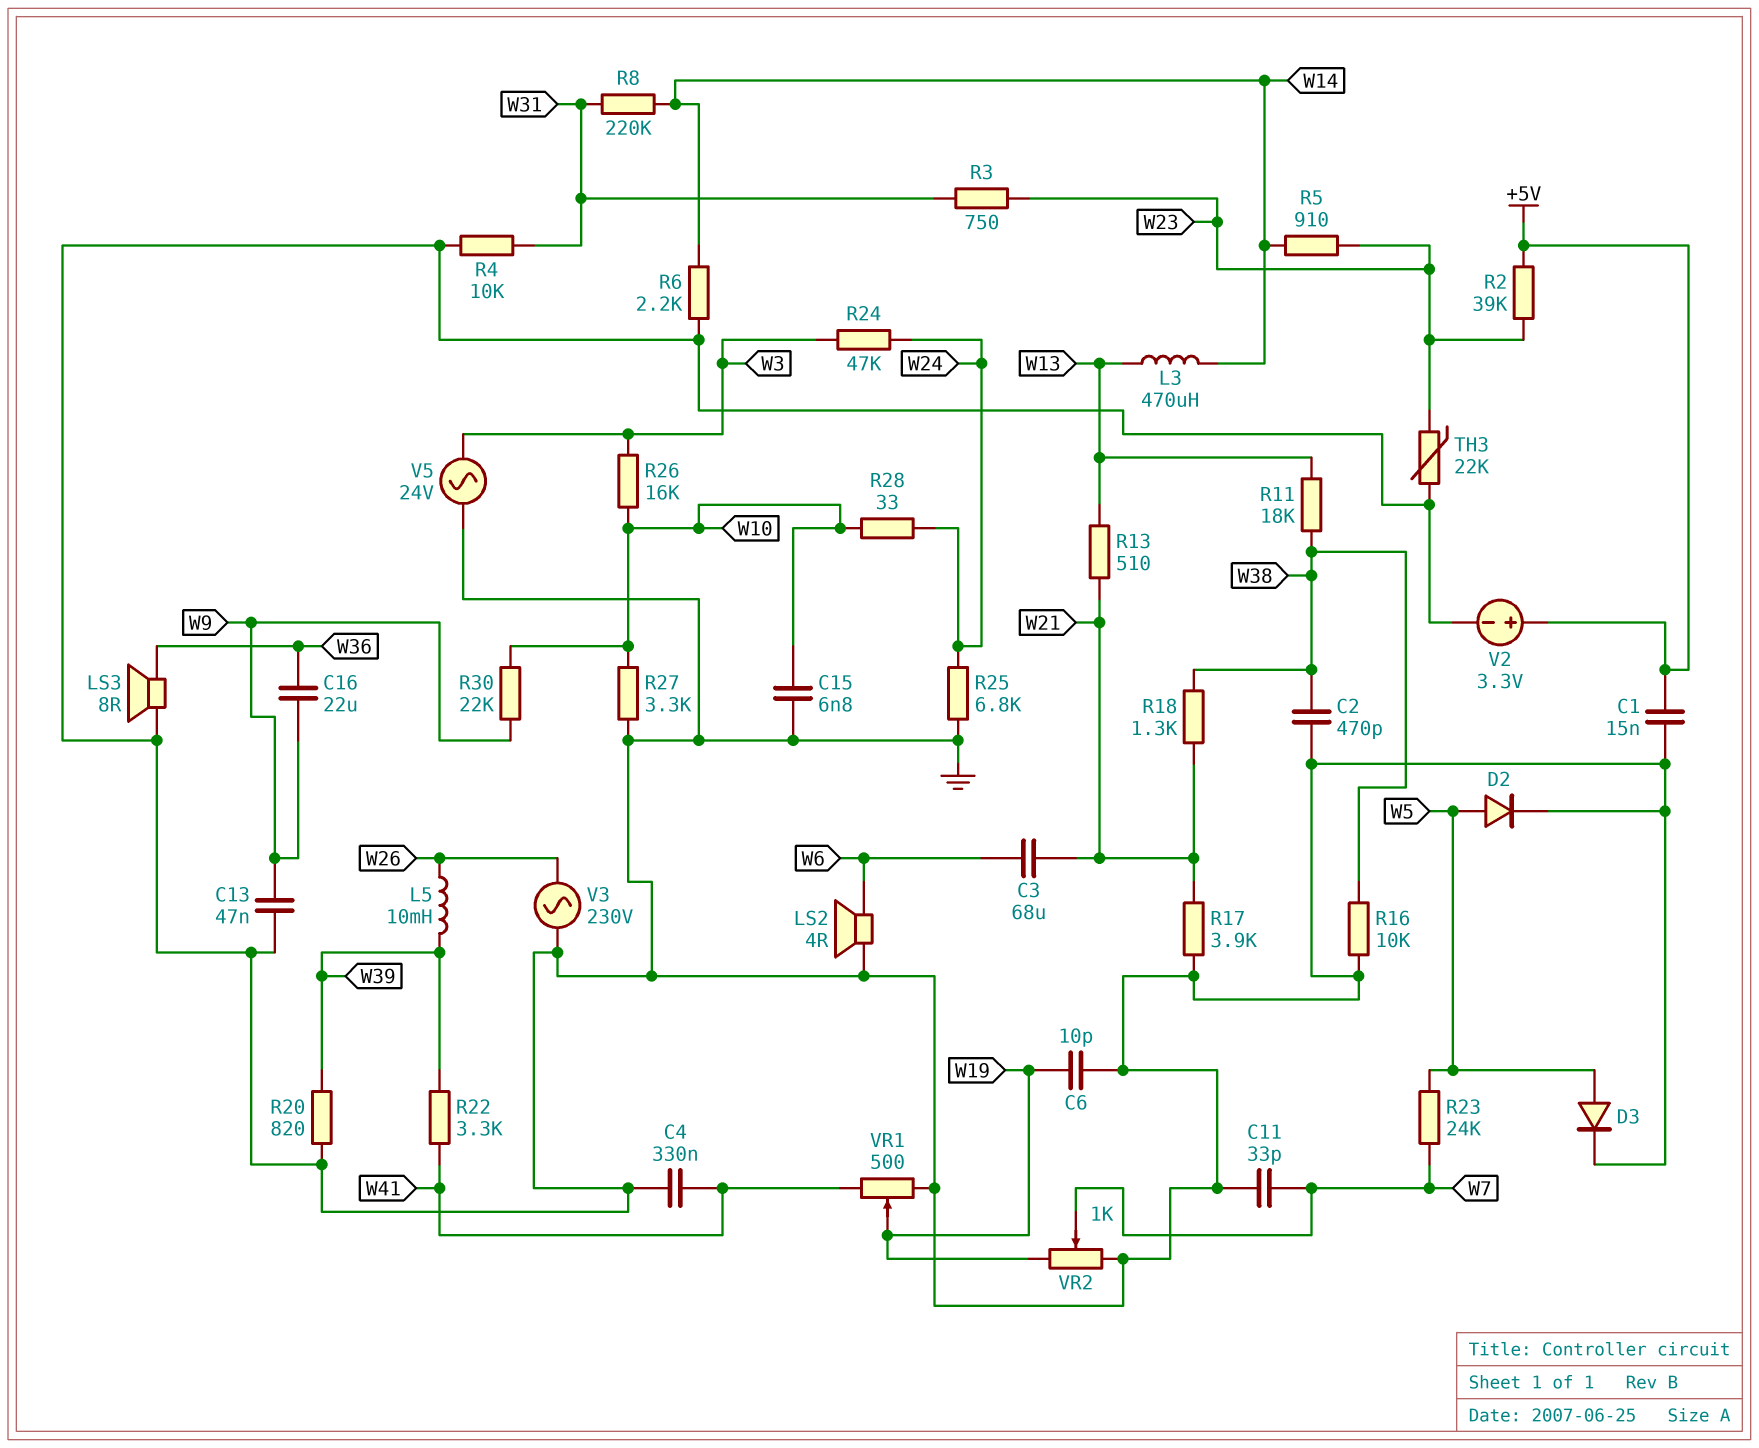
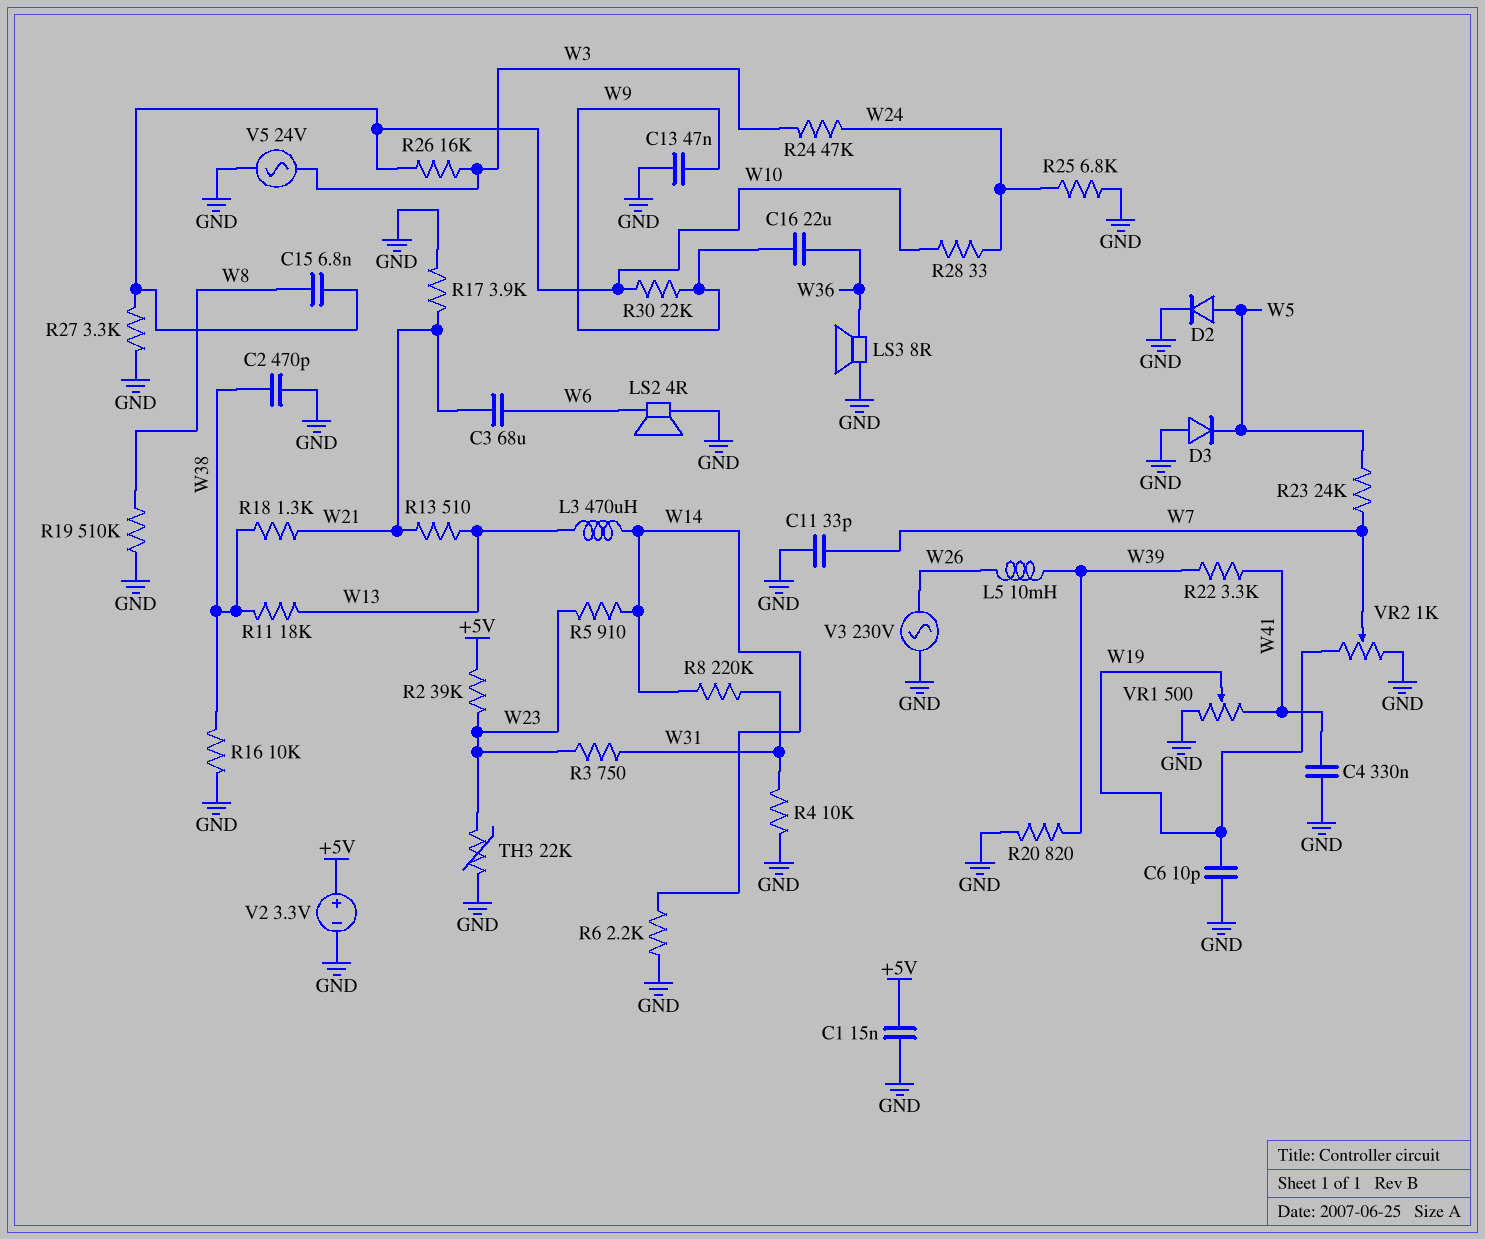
C15: 6.8nF (GND, W10) -> 6.8nF (W8, W10)
D3: diode (A W5, K GND) -> diode (A GND, K W5)
R19: none -> 510k (GND, W8)

